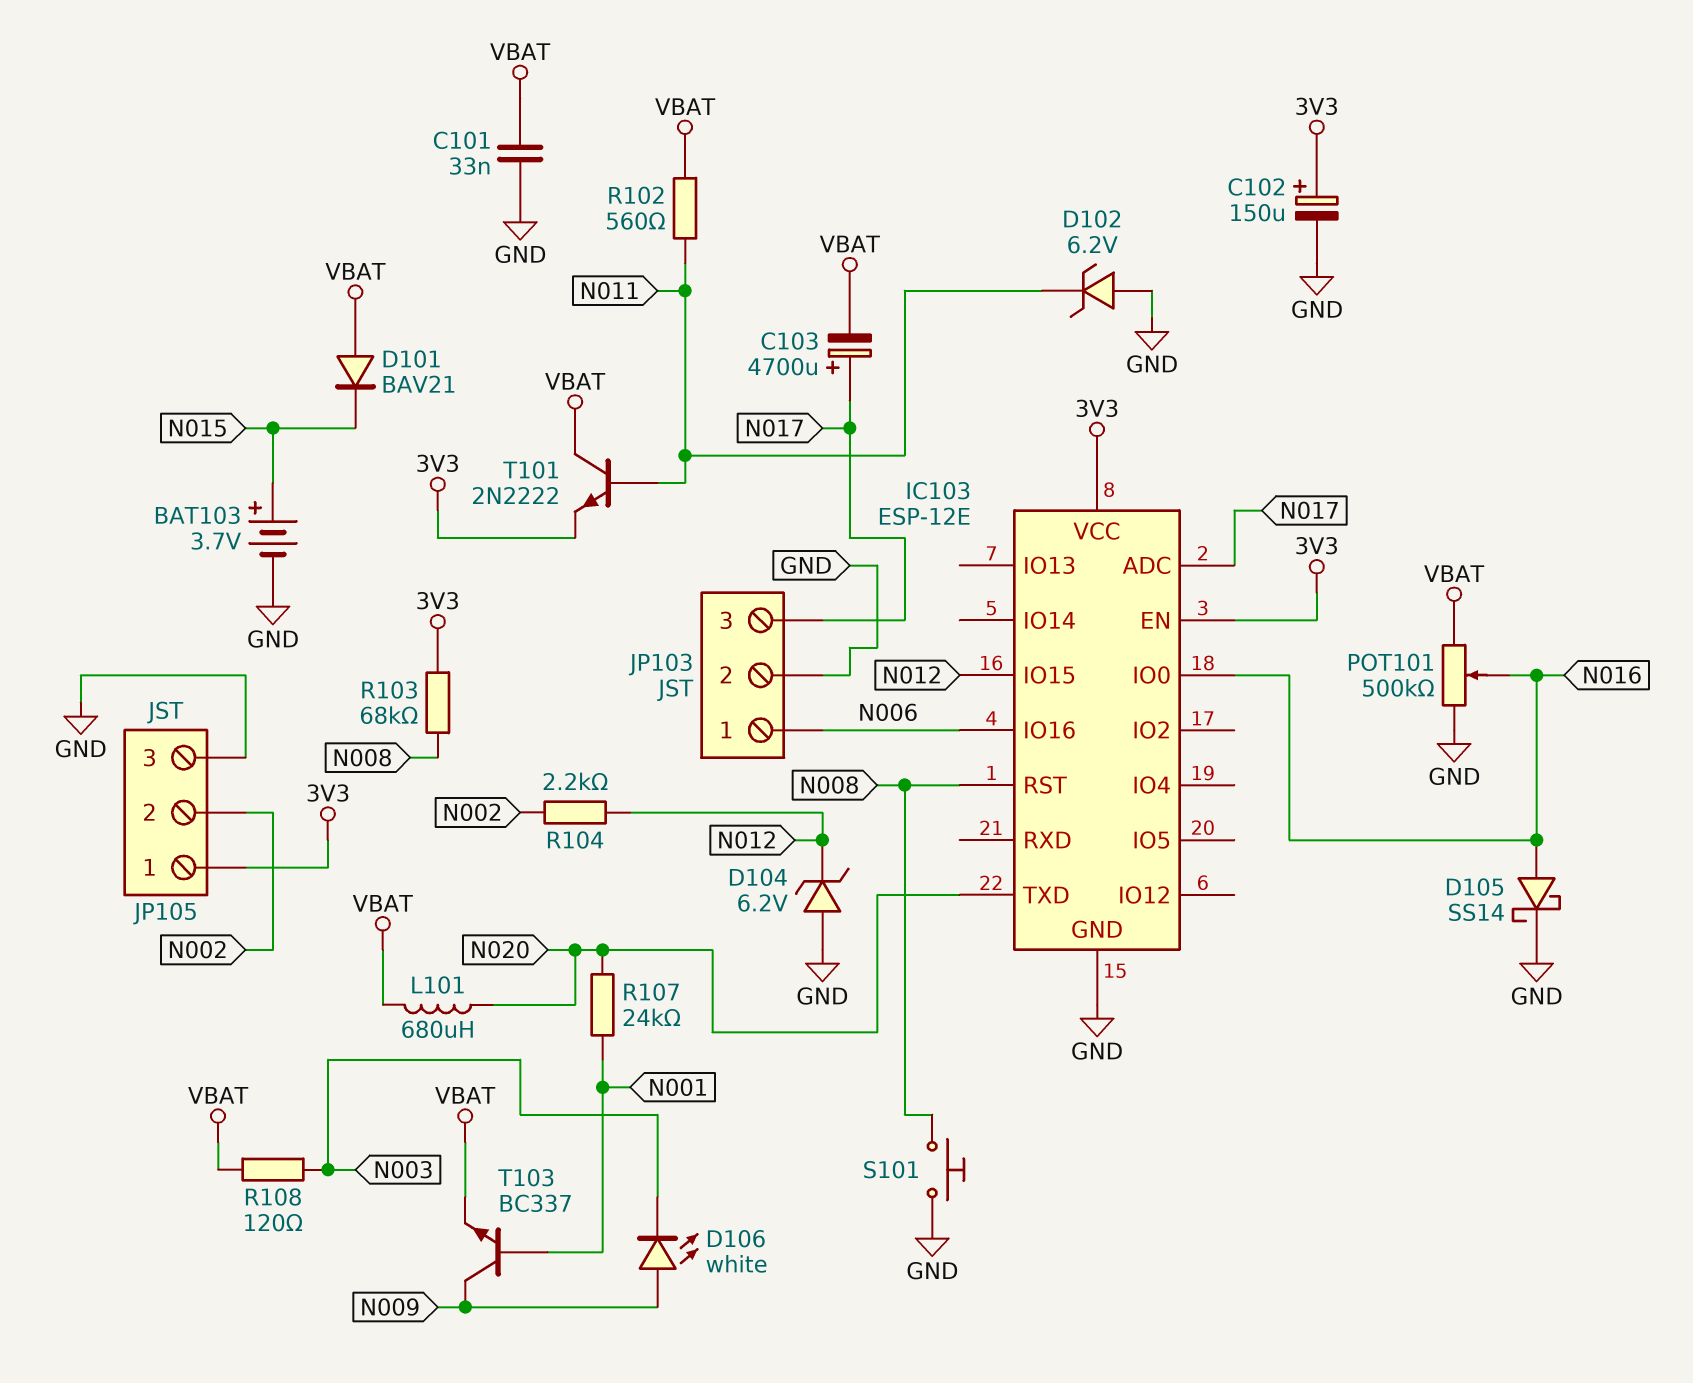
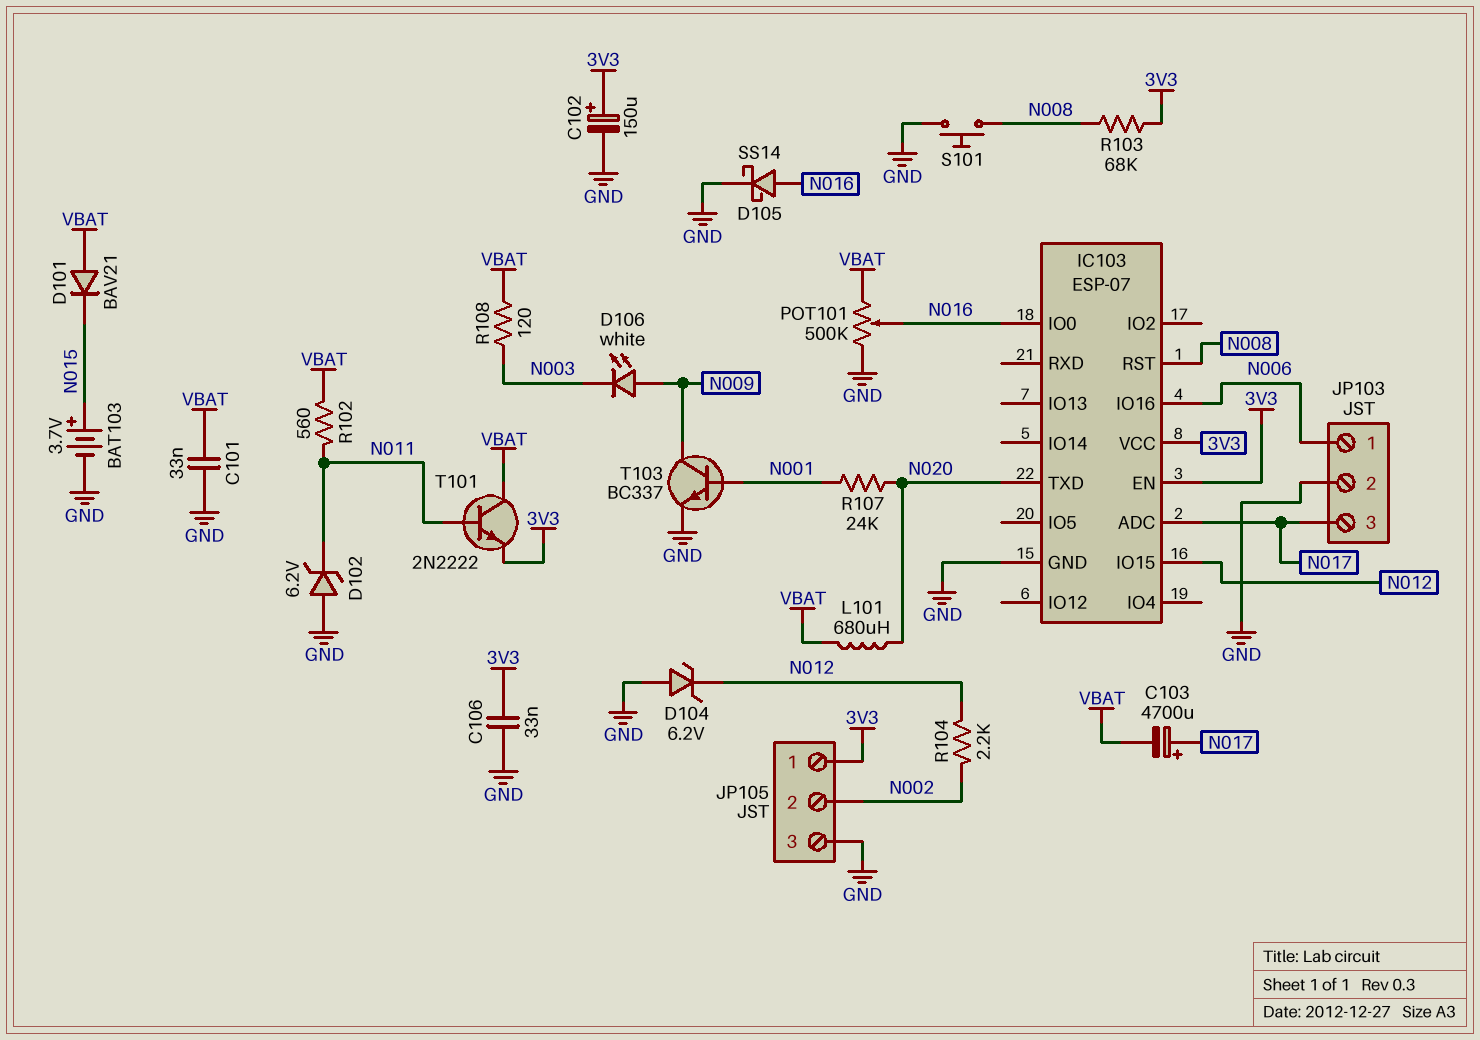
C106: none -> 33nF (3V3, GND)
IC103: ESP-12E -> ESP-07
T103: NPN BC337 (B N001, C N009, E VBAT) -> NPN BC337 (B N001, C N009, E GND)

